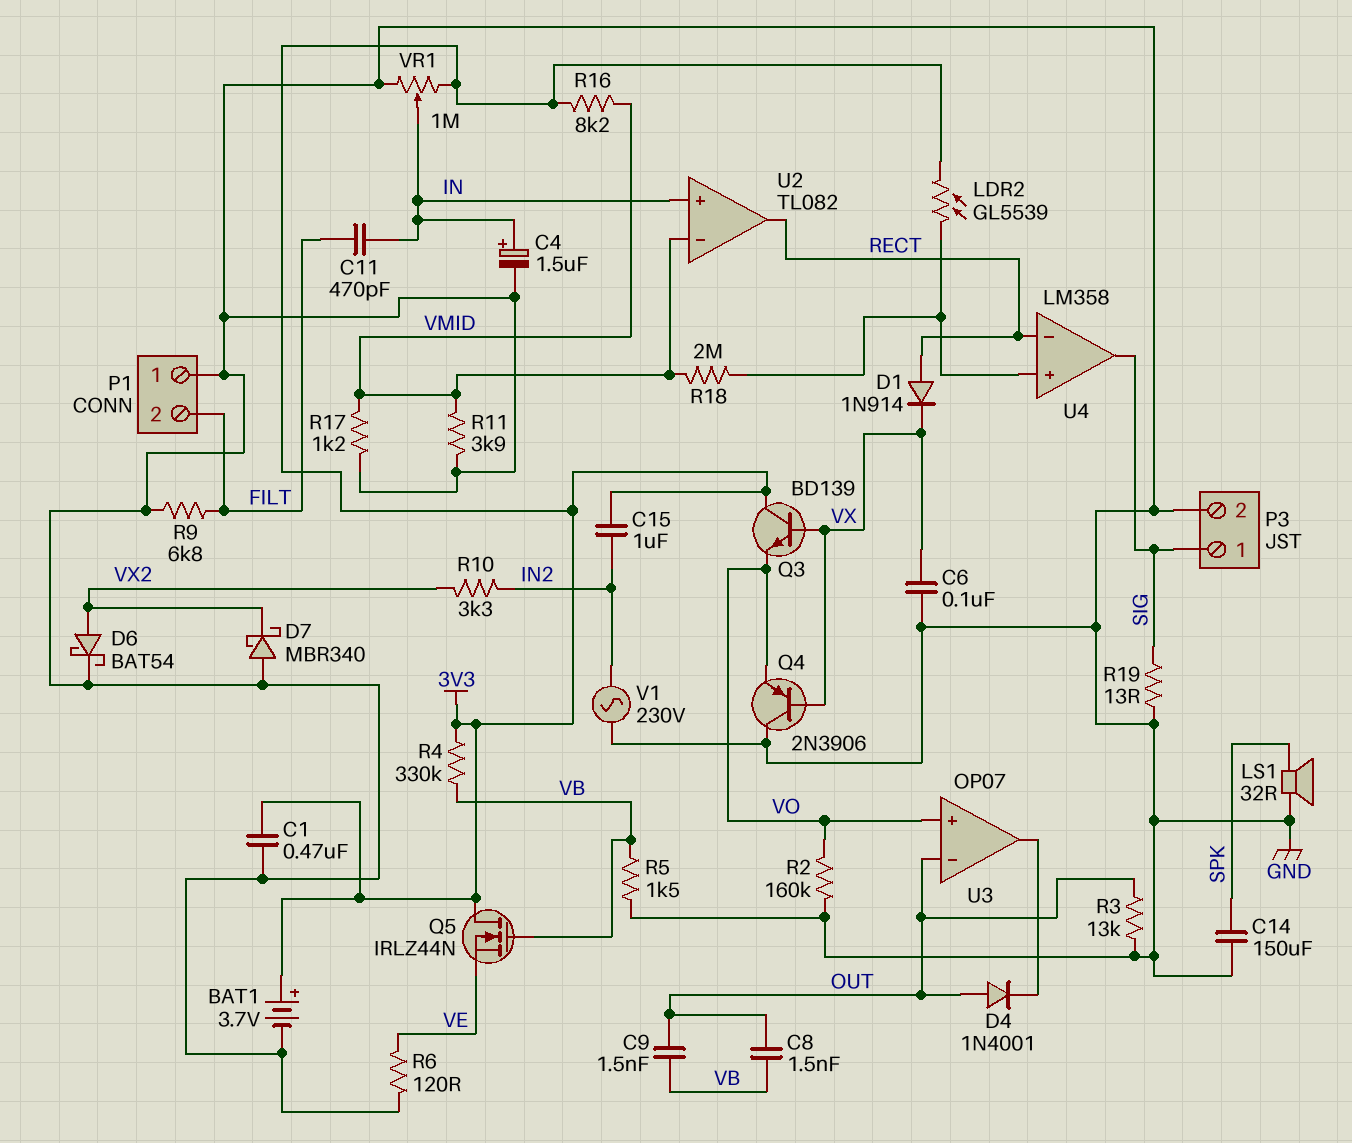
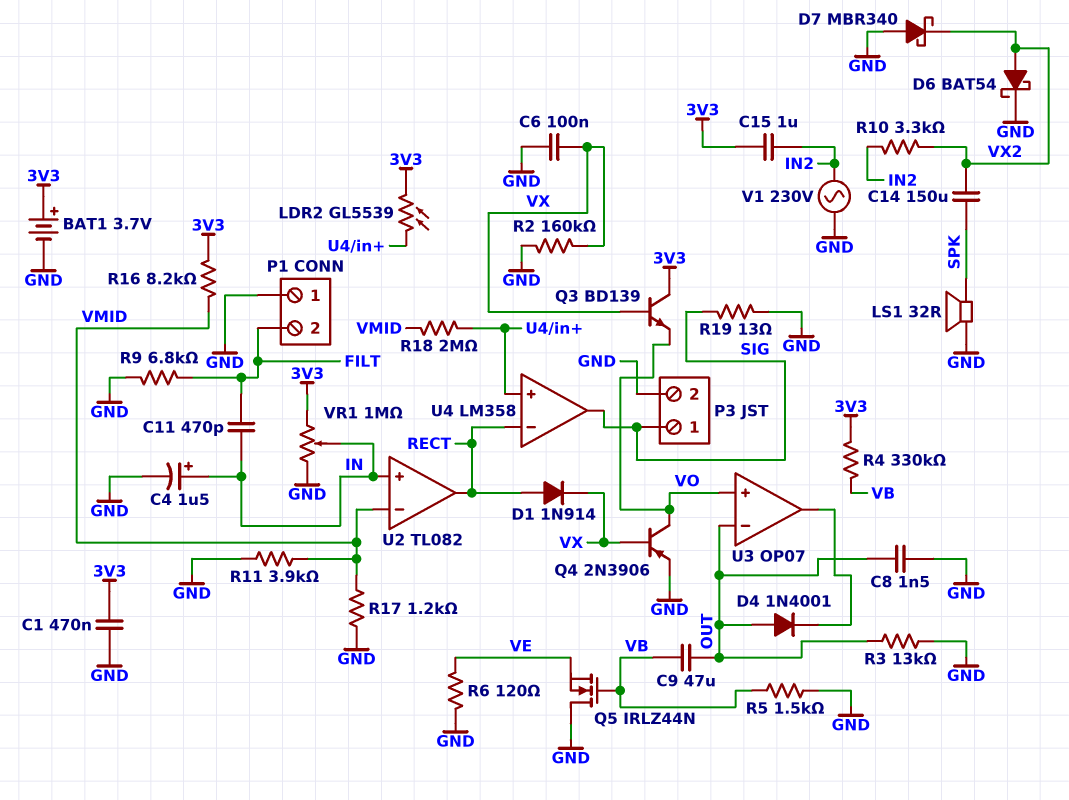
C8: 1.5nF (OUT, VB) -> 1.5nF (GND, OUT)
C9: 1.5nF (OUT, VB) -> 47uF (OUT, VB)
C14: 150uF (GND, SPK) -> 150uF (SPK, VX2)
Q4: PNP 2N3906 (B VX, C GND, E VO) -> PNP 2N3906 (B VX, C VO, E GND)
Q5: NMOS IRLZ44N (G VB, D 3V3, S VE) -> NMOS IRLZ44N (G VB, D GND, S VE)
R2: 160k (GND, VO) -> 160k (GND, VX)

